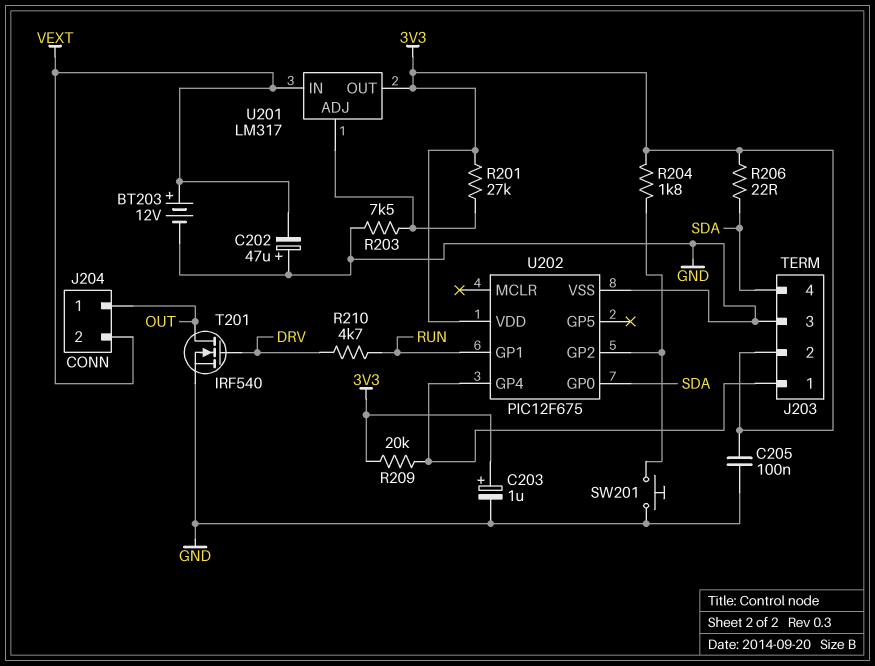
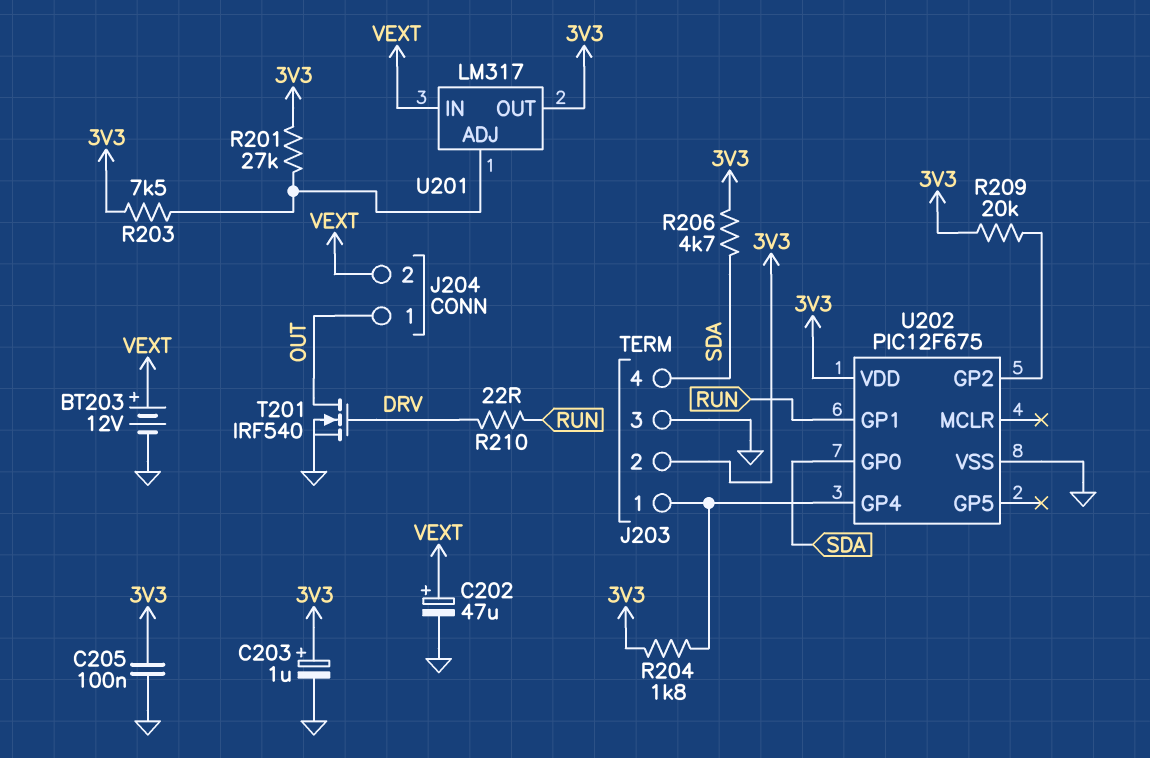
C202: 47uF (plus GND, minus VEXT) -> 47uF (plus VEXT, minus GND)
R203: 7.5k (GND, U201/ADJ) -> 7.5k (3V3, U201/ADJ)
R204: 1.8k (3V3, U202/GP2) -> 1.8k (3V3, J203/1)
R206: 22 (3V3, SDA) -> 4.7k (3V3, SDA)
R209: 20k (3V3, J203/1) -> 20k (3V3, U202/GP2)
R210: 4.7k (DRV, RUN) -> 22 (DRV, RUN)
SW201: button (GND, U202/GP2) -> none

